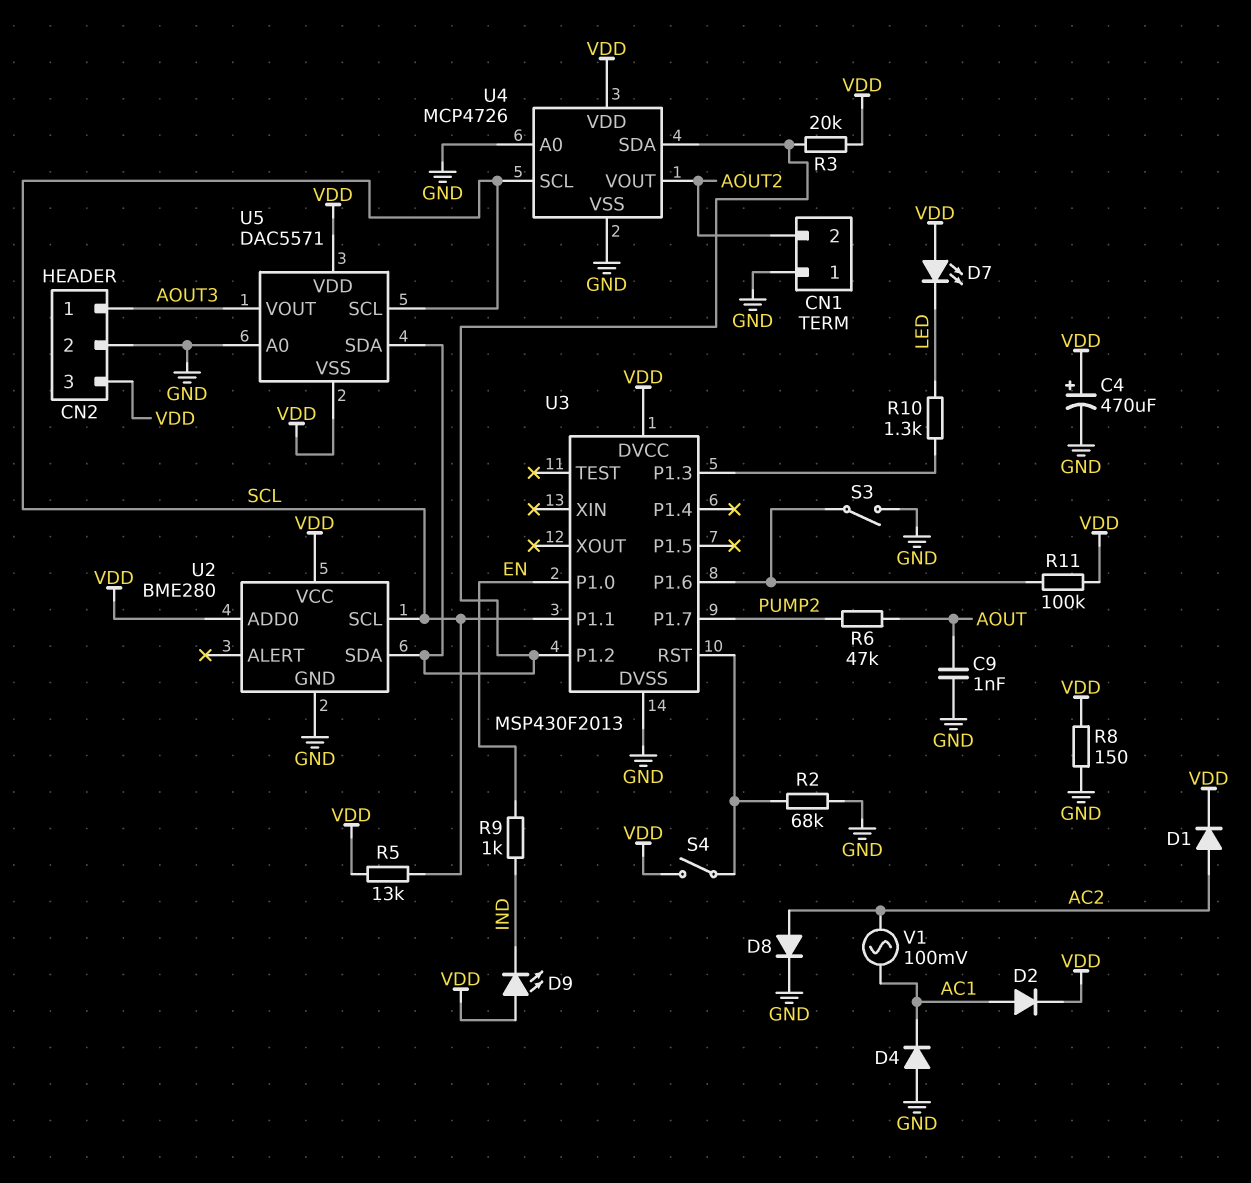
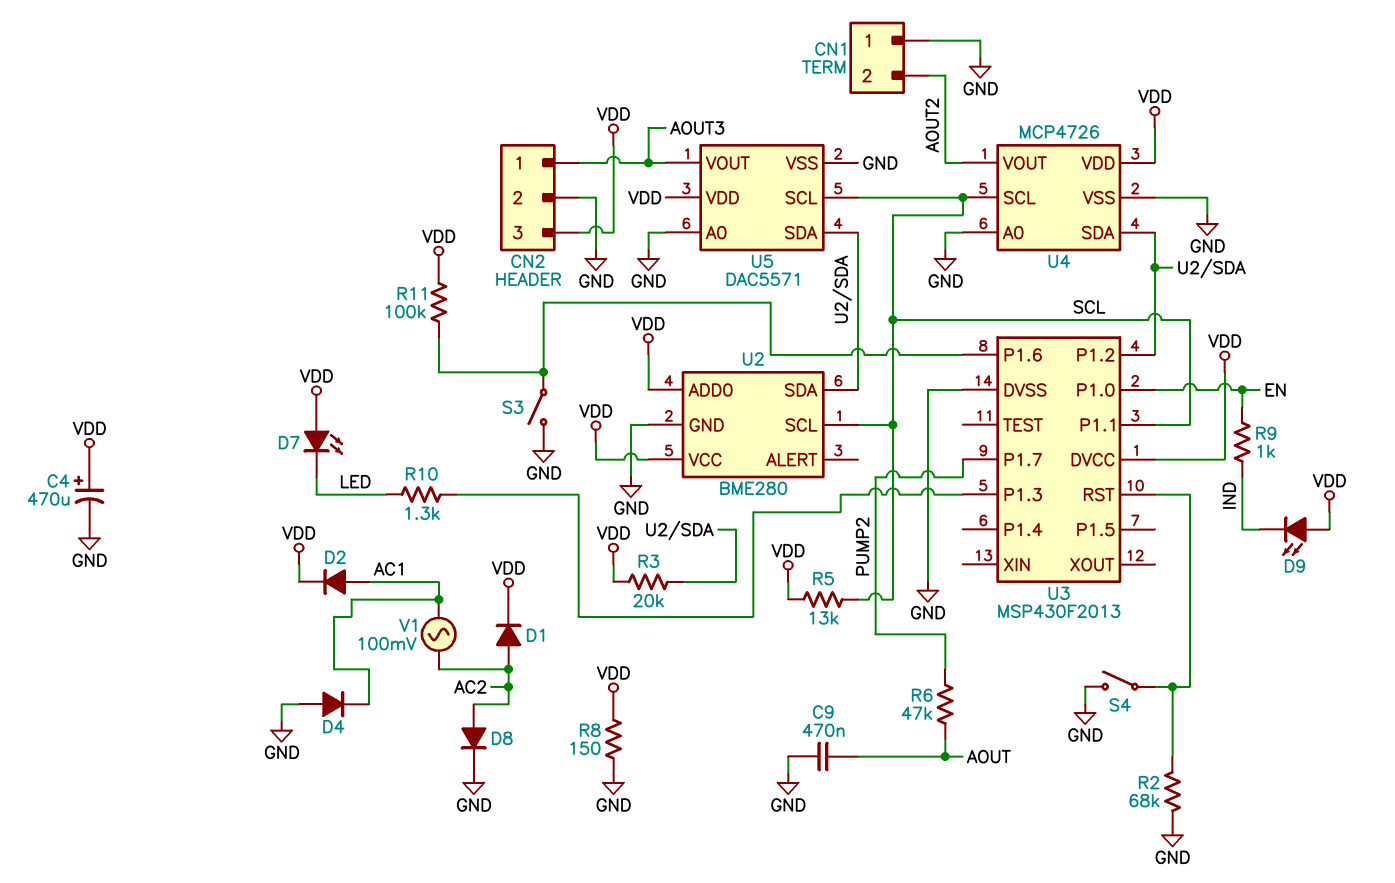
C9: 1nF (AOUT, GND) -> 470nF (AOUT, GND)
S4: switch (U3/RST, VDD) -> switch (GND, U3/RST)
U5 pin VSS: VDD -> GND

